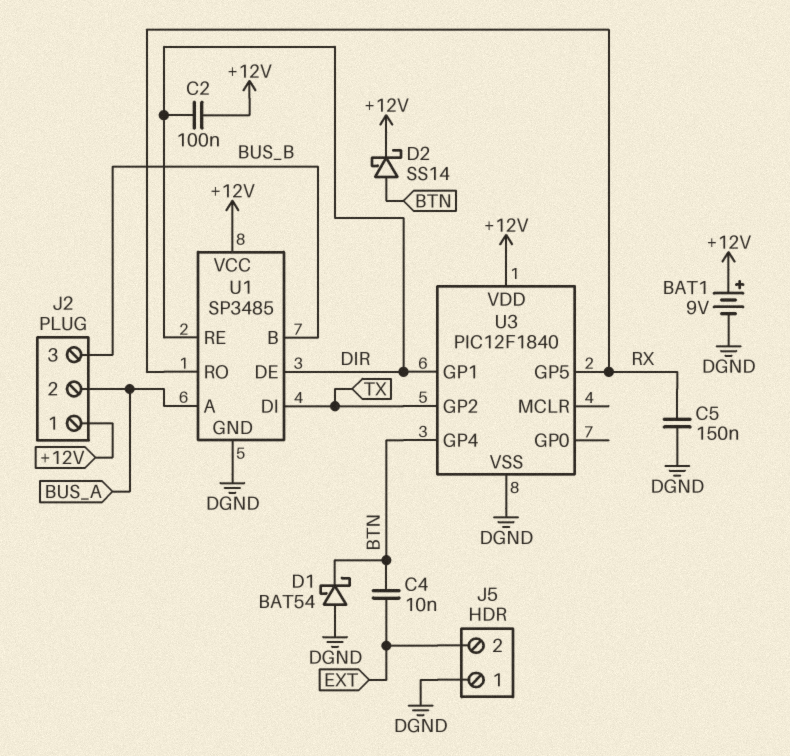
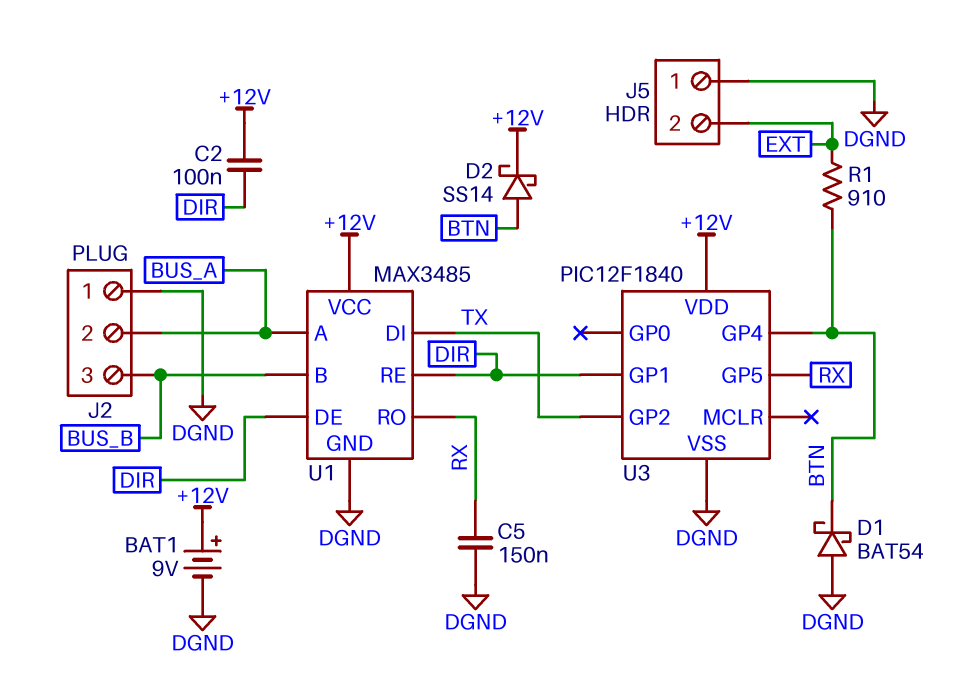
C4: 10nF (BTN, EXT) -> none
J2 pin 1: +12V -> DGND
R1: none -> 910 (BTN, EXT)
U1: SP3485 -> MAX3485

